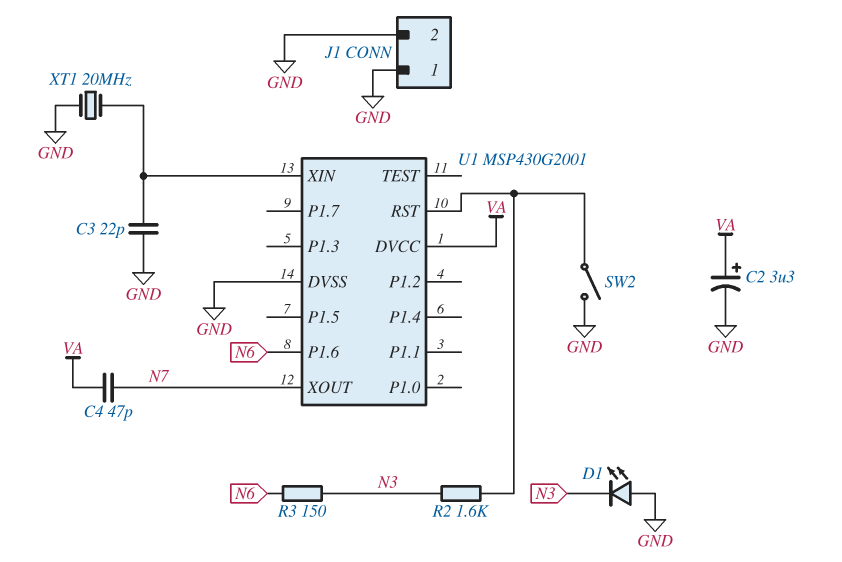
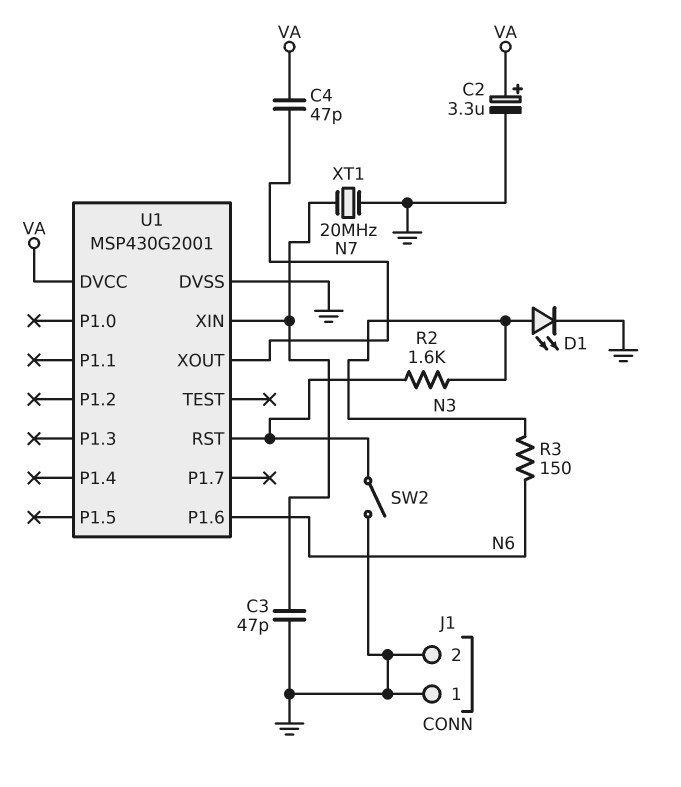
C3: 22pF (GND, U1/XIN) -> 47pF (GND, U1/XIN)
D1: LED (A GND, K N3) -> LED (A N3, K GND)

